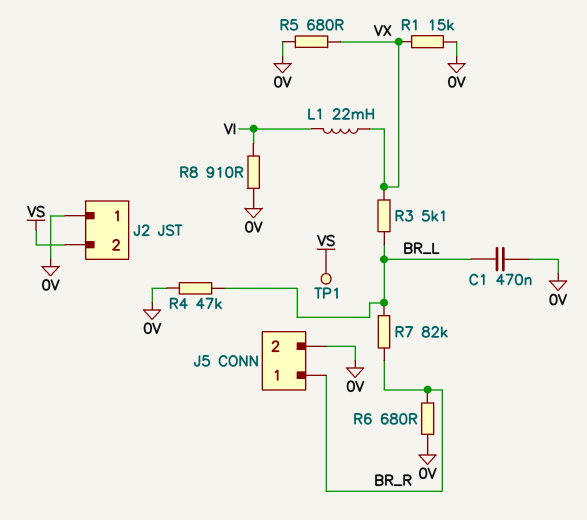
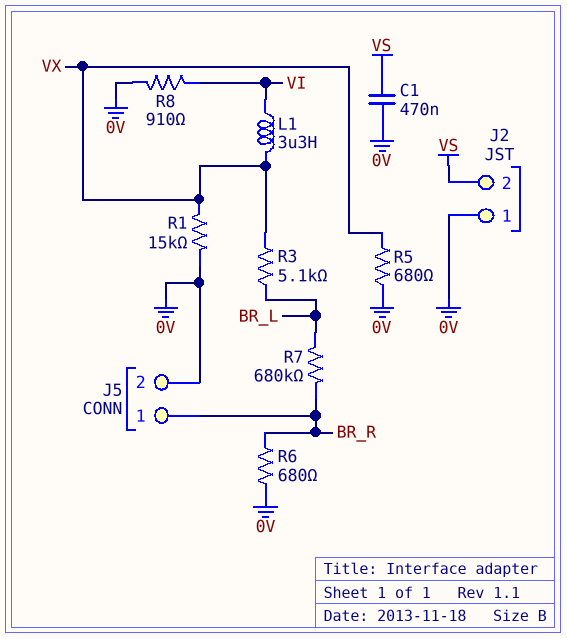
C1: 470nF (0V, BR_L) -> 470nF (0V, VS)
L1: 22mH (VI, VX) -> 3.3uH (VI, VX)
R4: 47k (0V, BR_L) -> none
R7: 82k (BR_L, BR_R) -> 680k (BR_L, BR_R)
TP1: test point (VS) -> none

